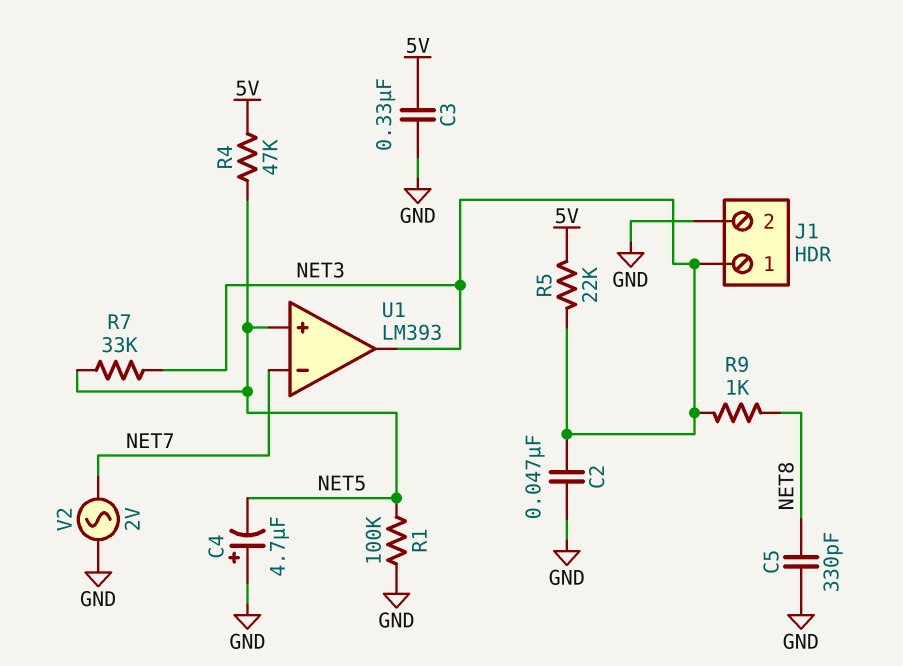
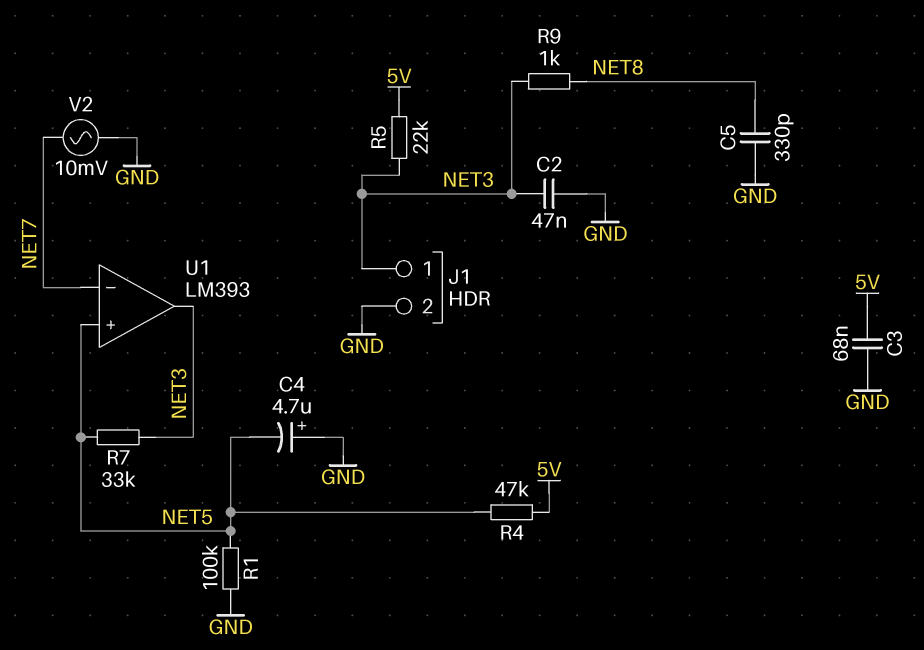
C3: 330nF (5V, GND) -> 68nF (5V, GND)
V2: AC 2V (GND, NET7) -> AC 10mV (GND, NET7)

